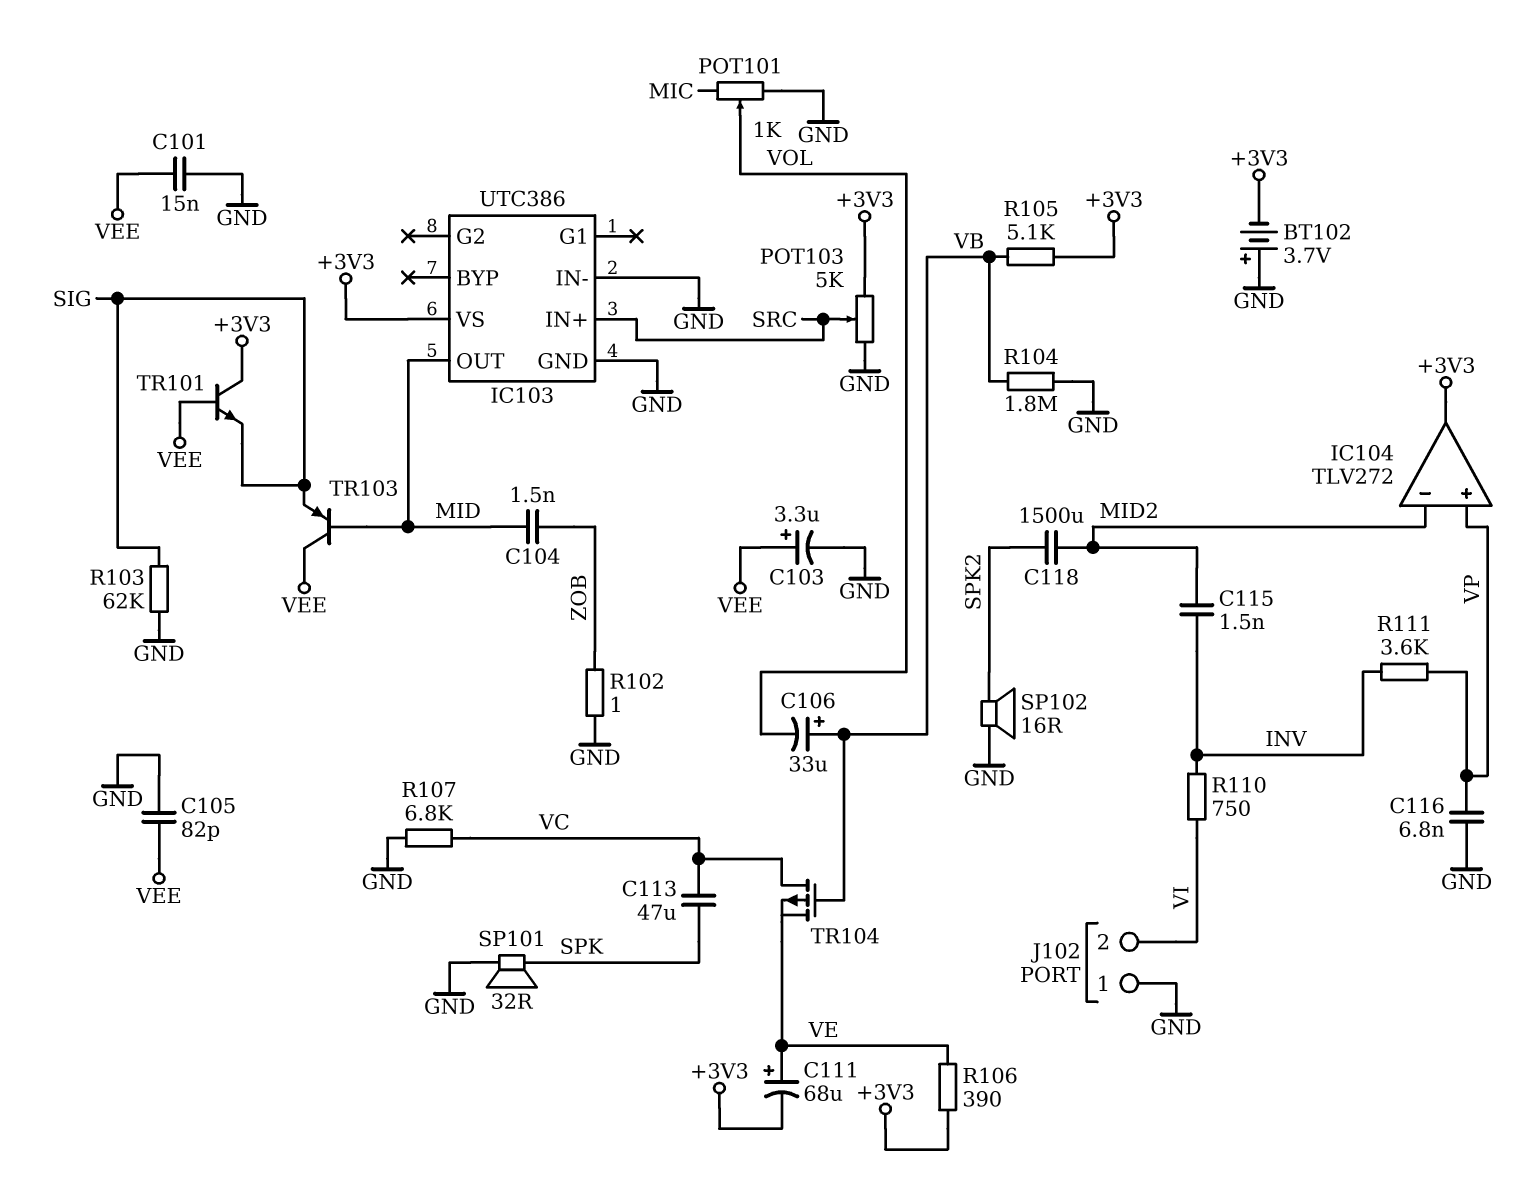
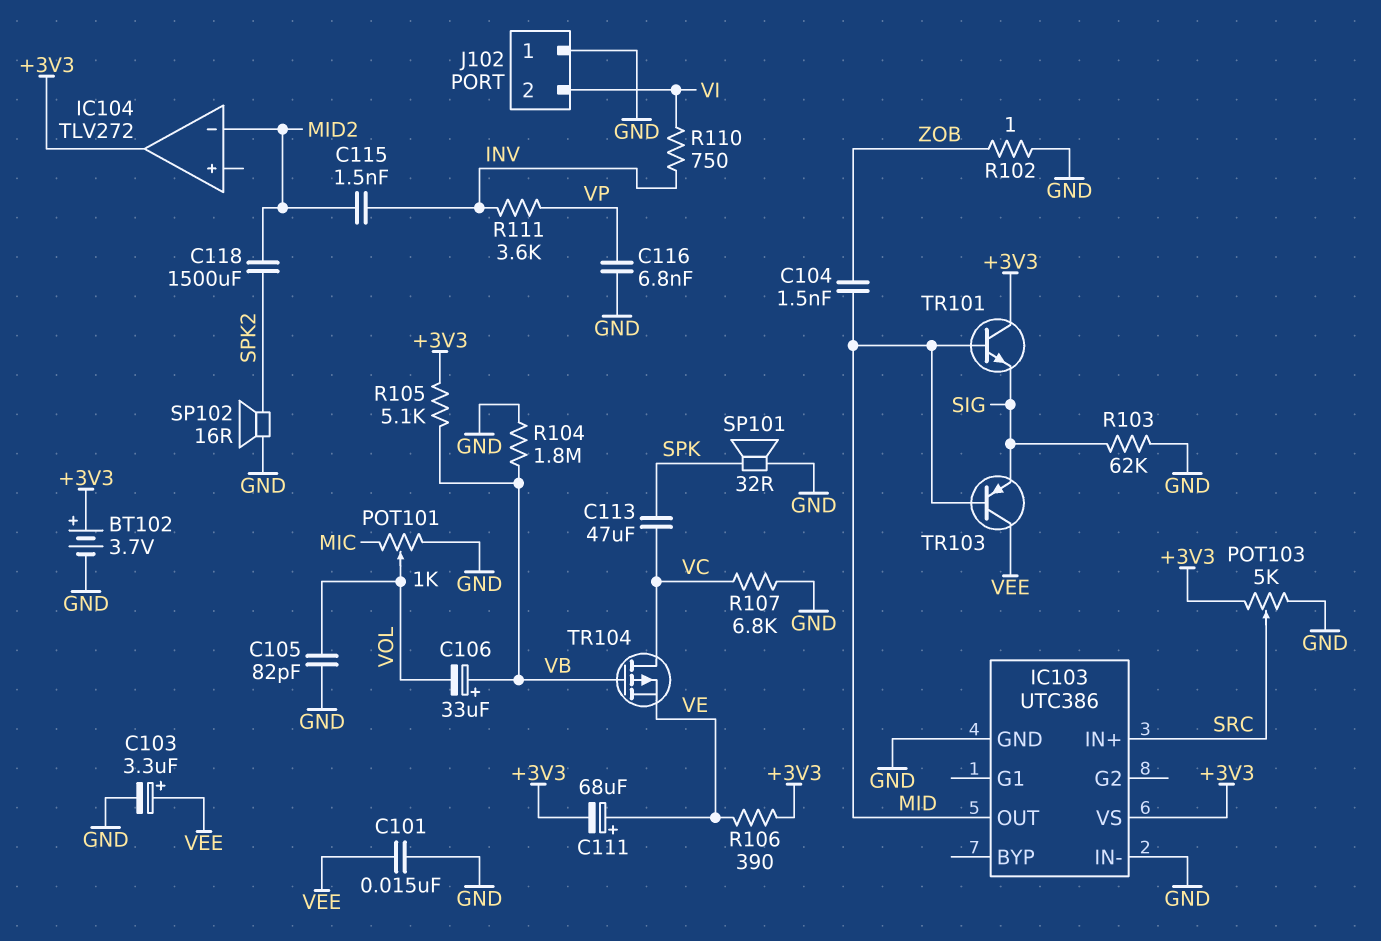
BT102: 3.7V (plus GND, minus +3V3) -> 3.7V (plus +3V3, minus GND)
C105: 82pF (GND, VEE) -> 82pF (GND, VOL)
IC104 pin in+: VP -> none
TR101: NPN (B VEE, C +3V3, E SIG) -> NPN (B MID, C +3V3, E SIG)

